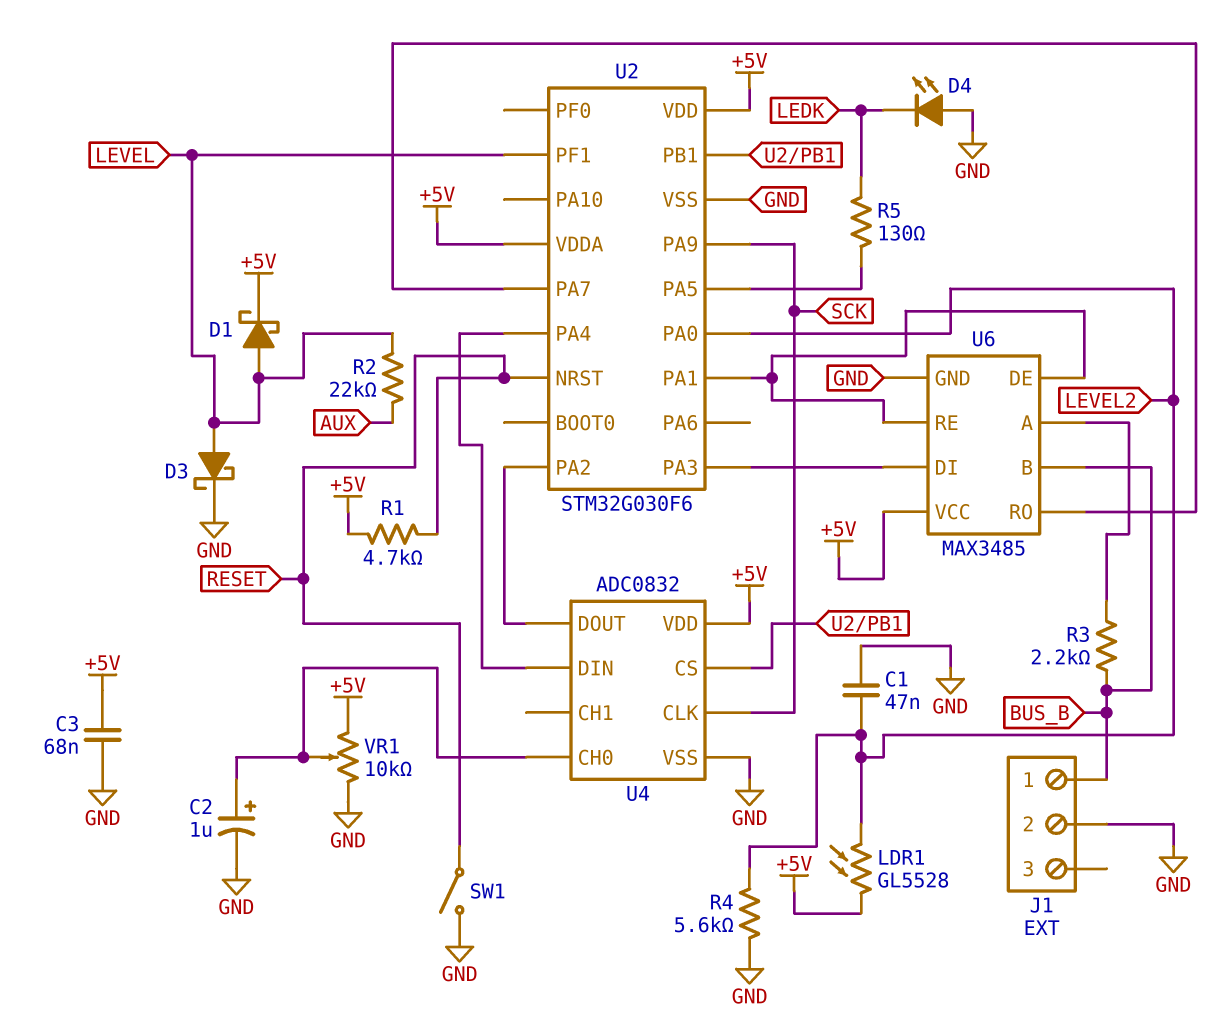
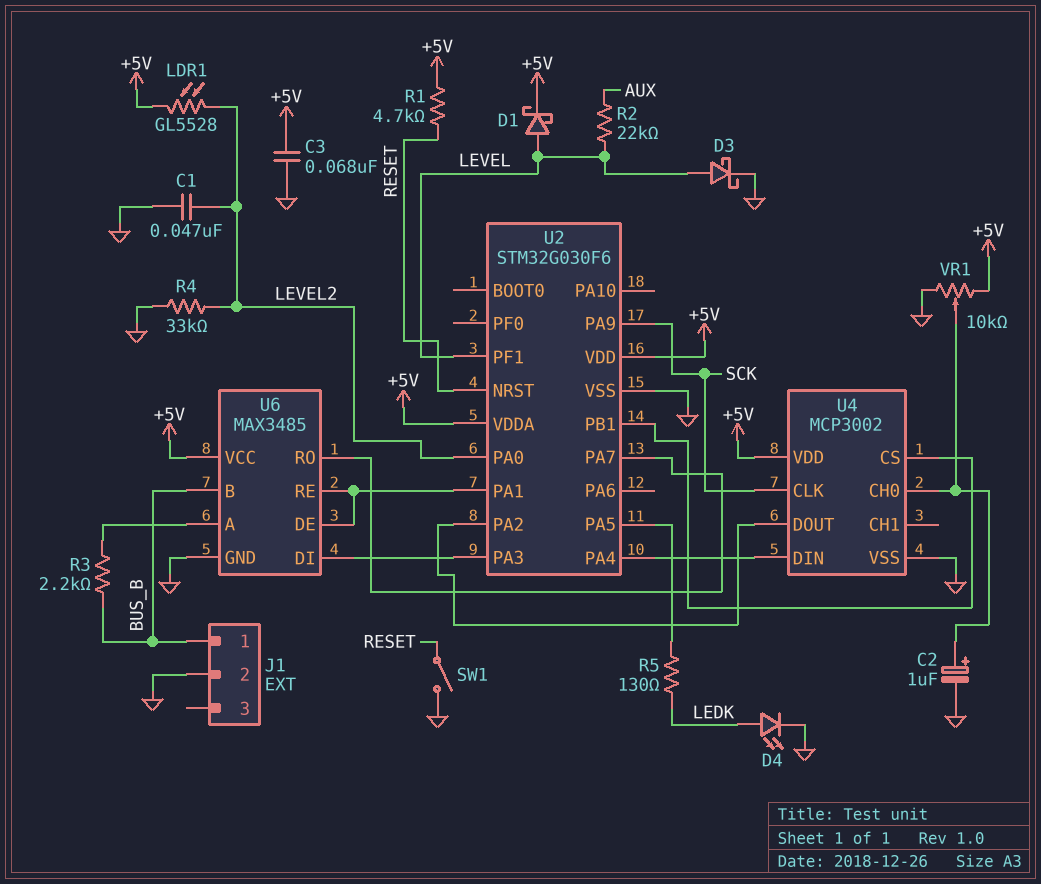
D4: LED (A GND, K LEDK) -> LED (A LEDK, K GND)
R4: 5.6k (GND, LEVEL2) -> 33k (GND, LEVEL2)
U4: ADC0832 -> MCP3002

